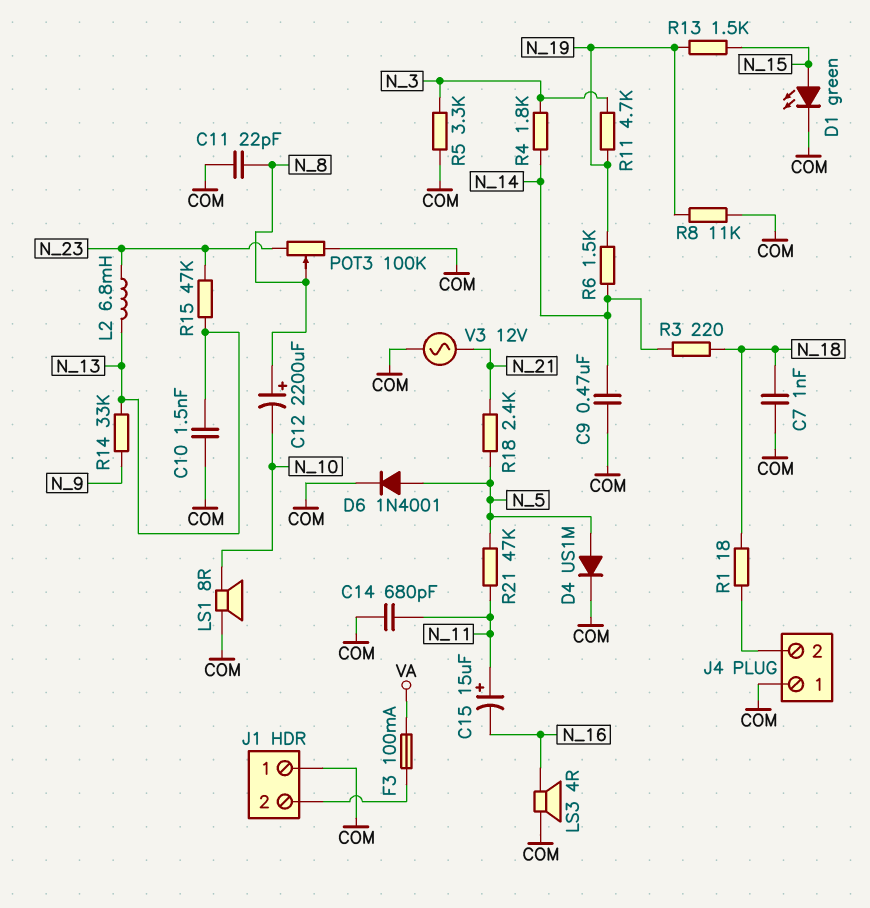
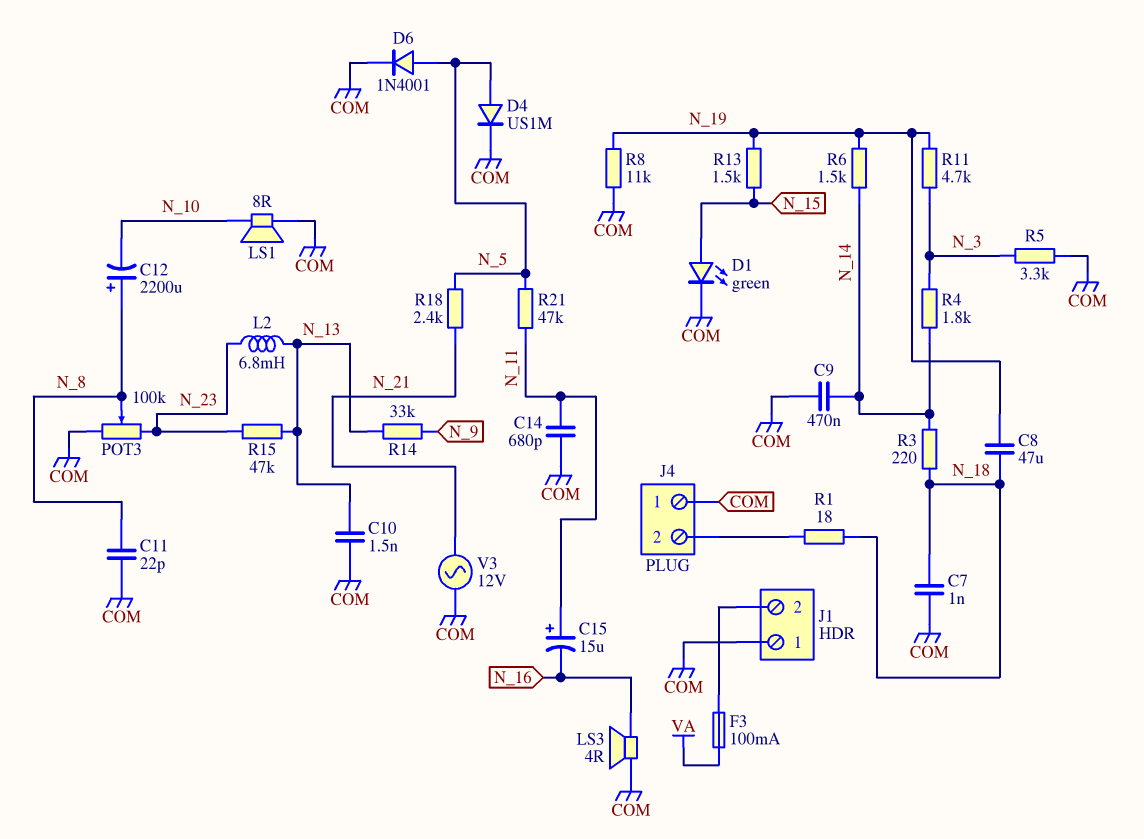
C8: none -> 47uF (N_18, N_19)

